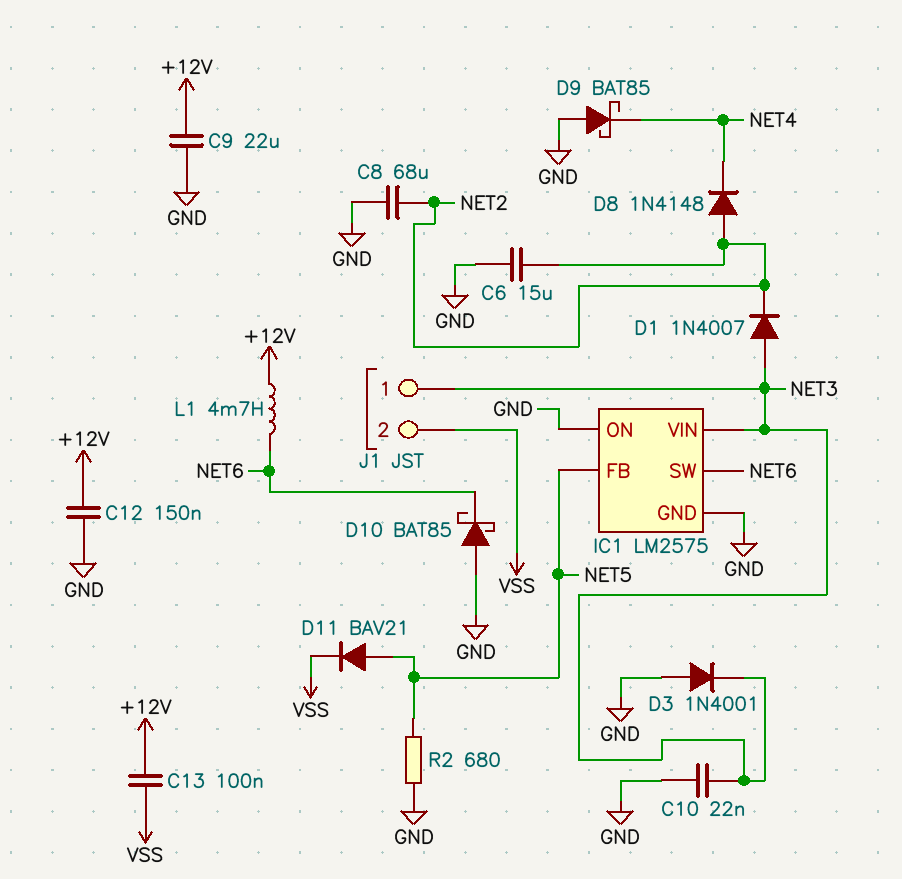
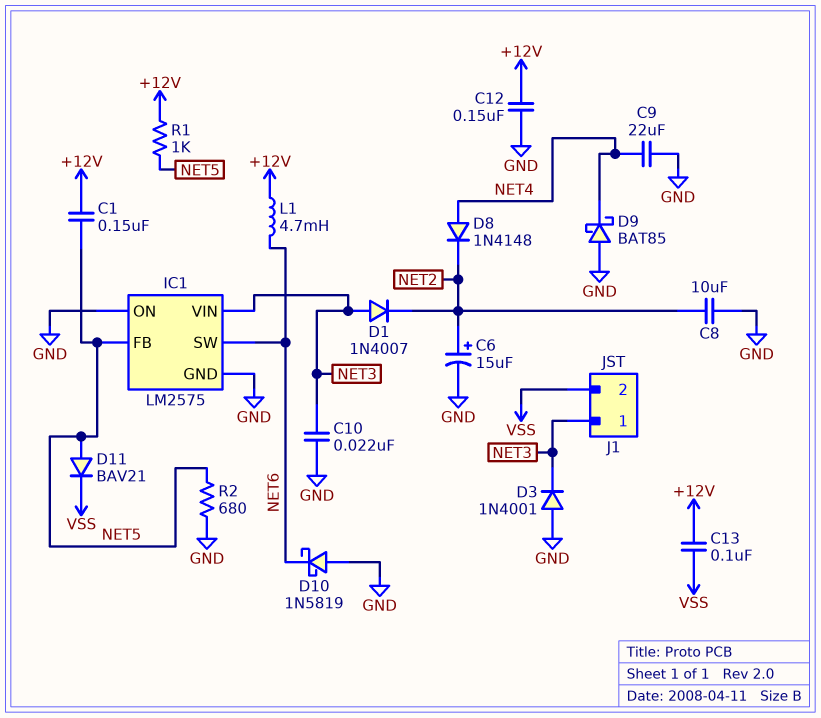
C1: none -> 150nF (+12V, NET5)
C6: 15uF (GND, NET2) -> 15uF (plus NET2, minus GND)
C8: 68uF (GND, NET2) -> 10uF (GND, NET2)
C9: 22uF (+12V, GND) -> 22uF (GND, NET4)
D8: diode 1N4148 (A NET2, K NET4) -> diode 1N4148 (A NET4, K NET2)
D10: schottky BAT85 (A GND, K NET6) -> schottky 1N5819 (A GND, K NET6)
R1: none -> 1k (+12V, NET5)

